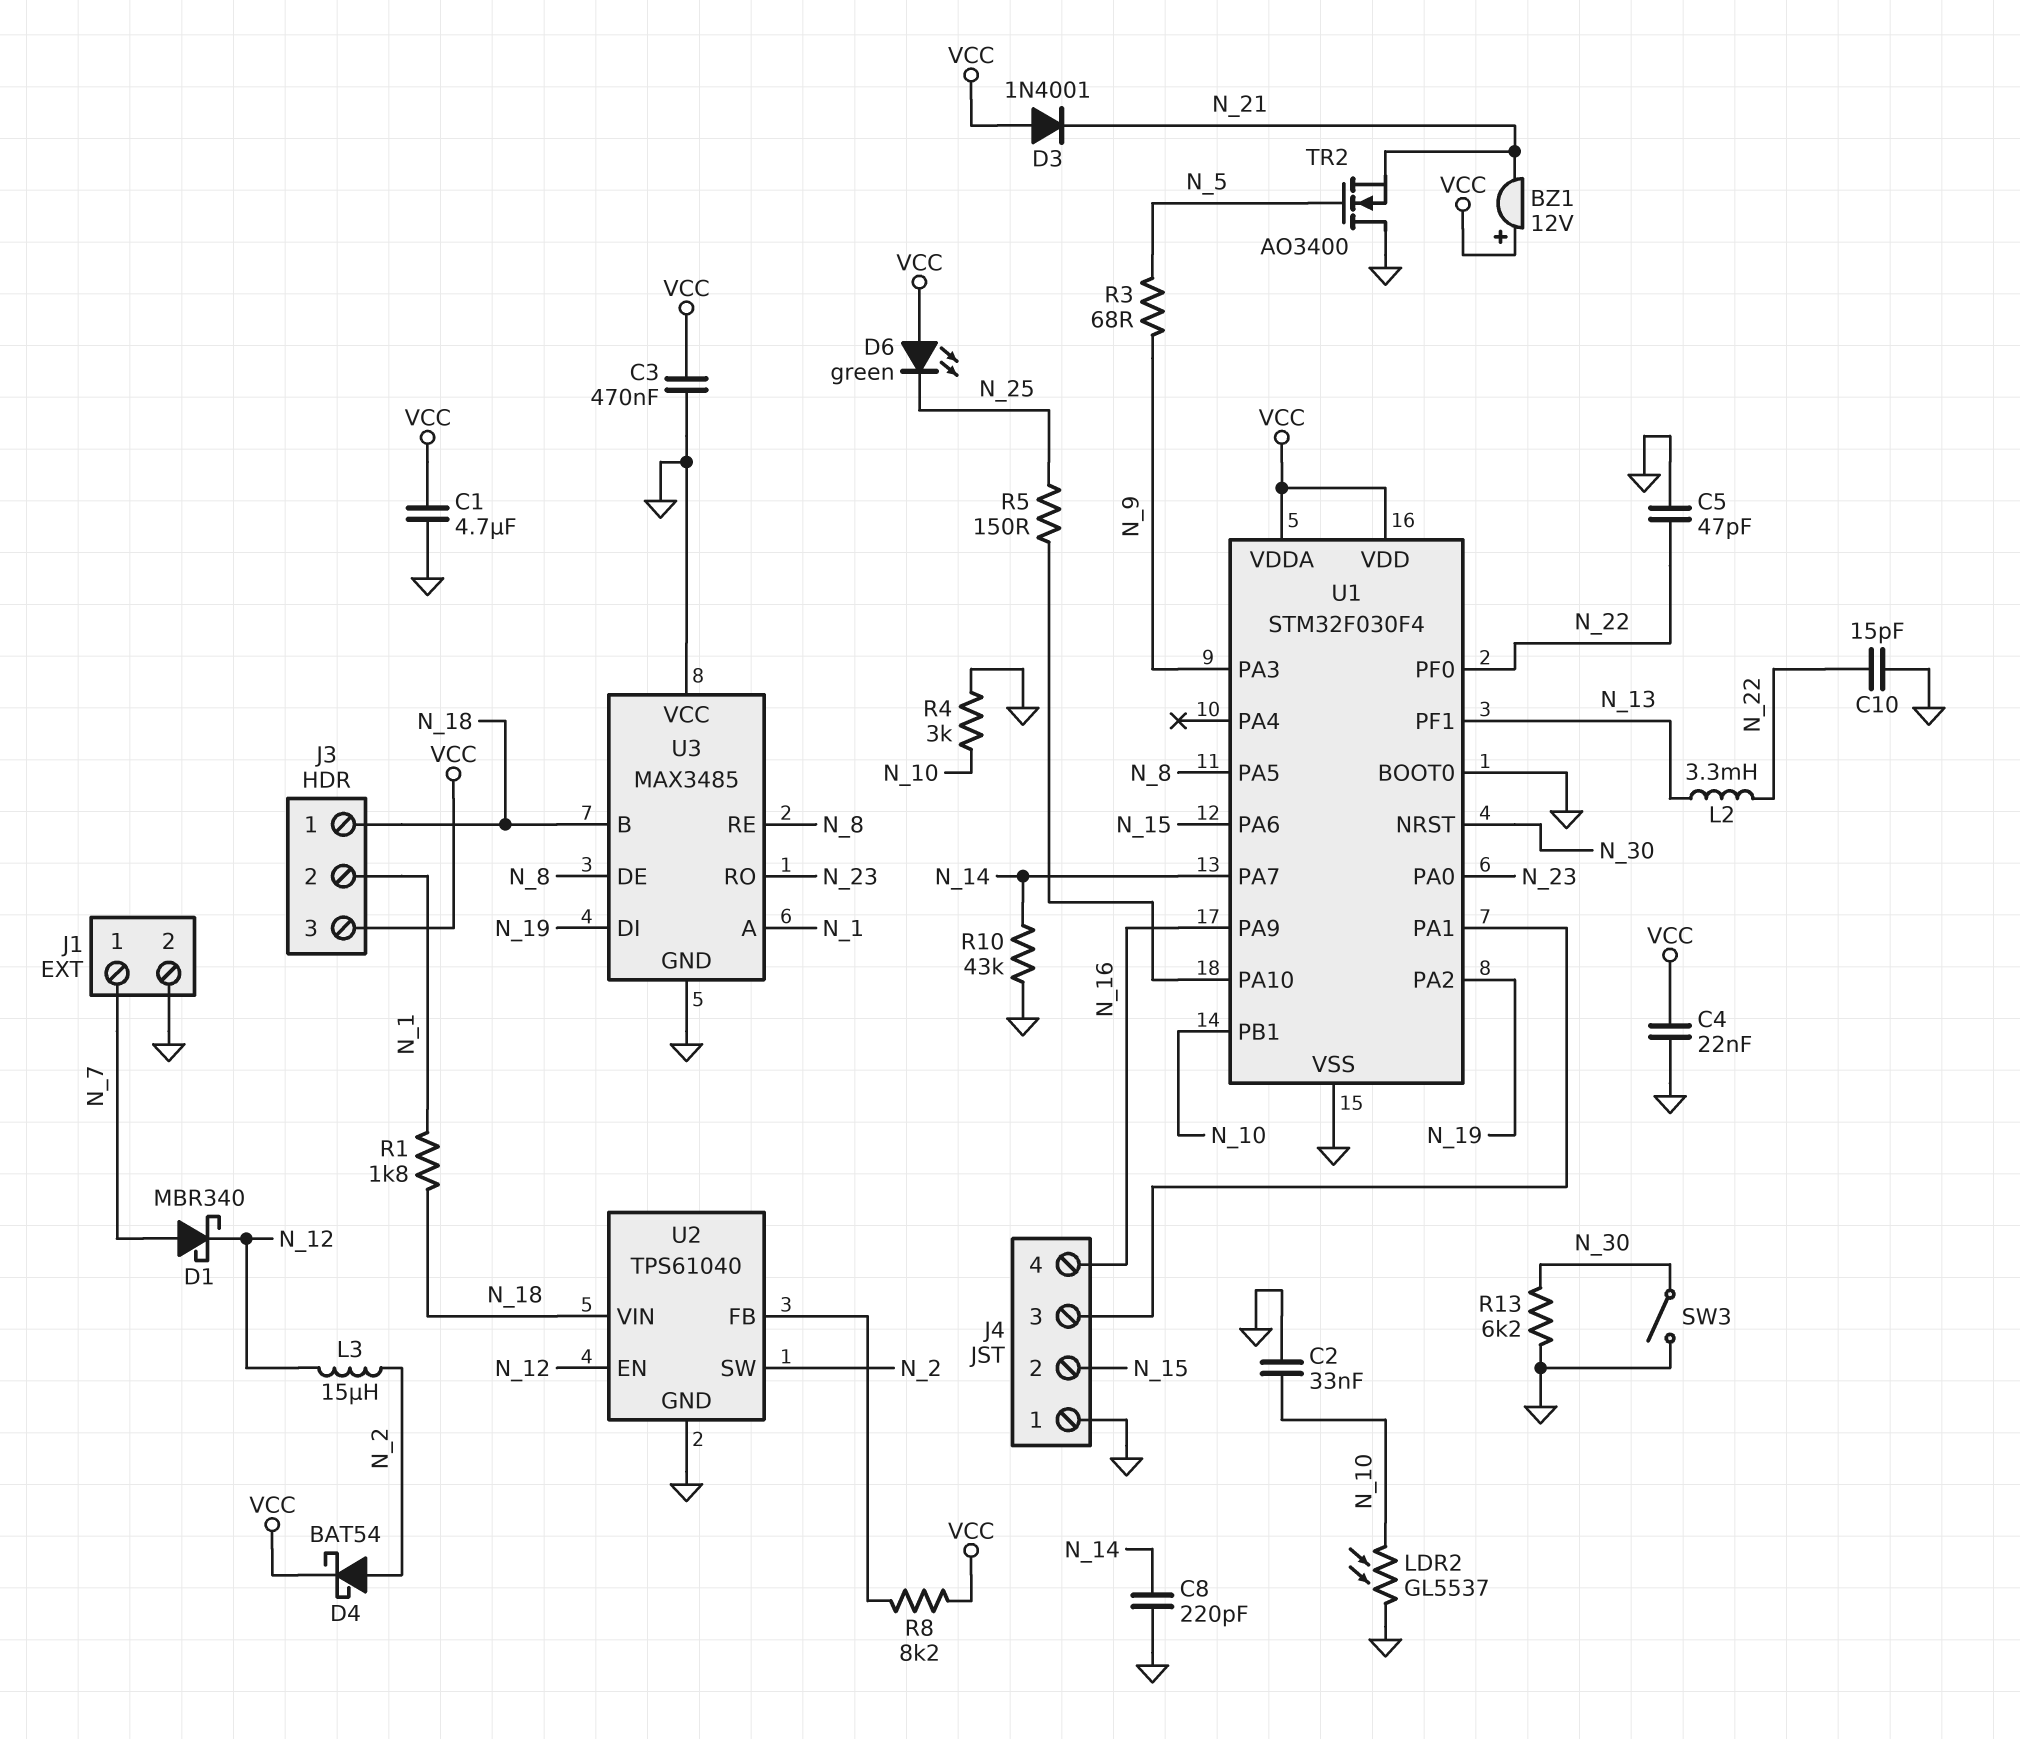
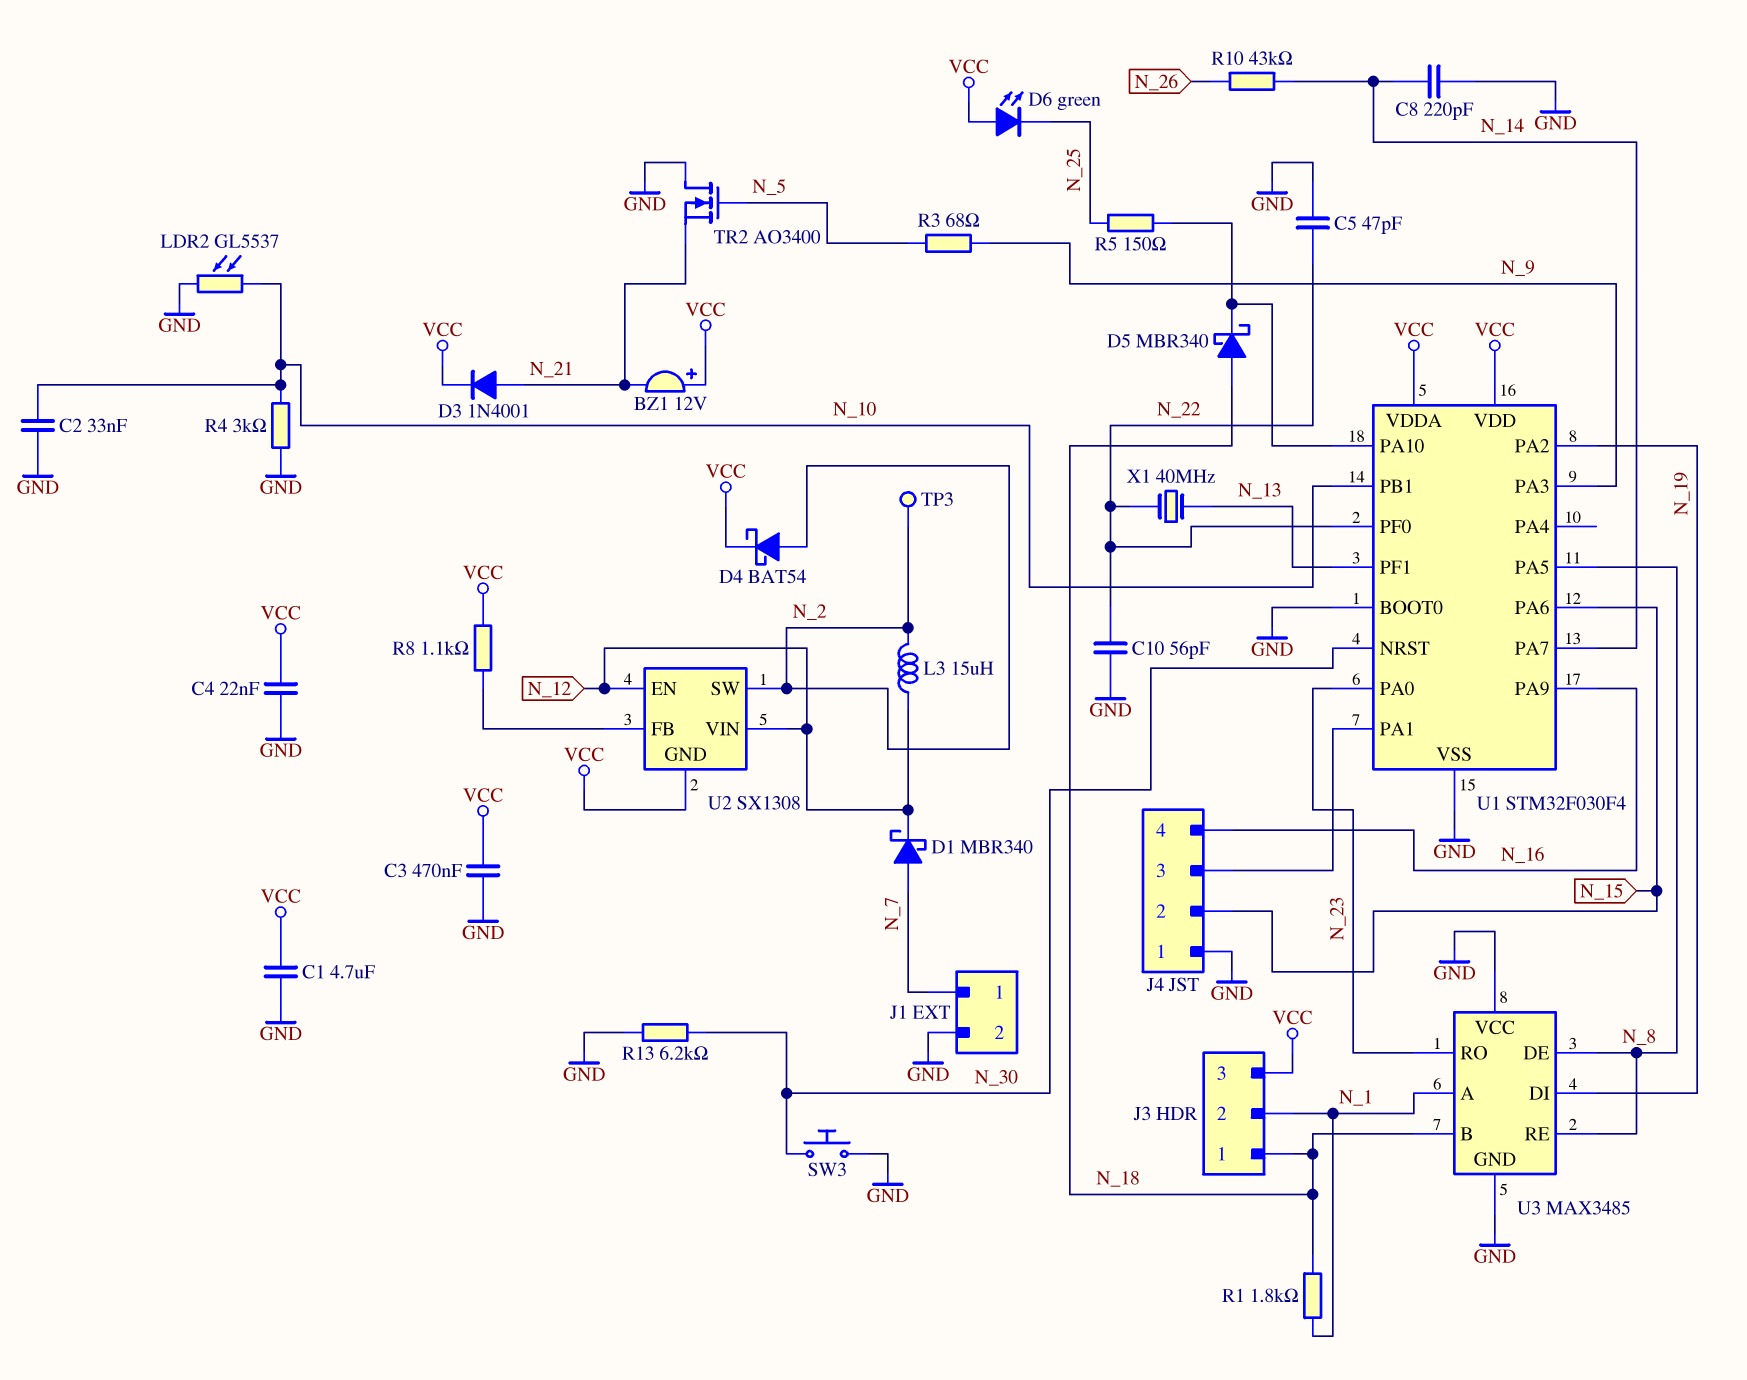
C10: 15pF (GND, N_22) -> 56pF (GND, N_22)
D3: diode 1N4001 (A VCC, K N_21) -> diode 1N4001 (A N_21, K VCC)
D5: none -> schottky MBR340 (A N_18, K U1/PA10)
L2: 3.3mH (N_13, N_22) -> none
R8: 8.2k (U2/FB, VCC) -> 1.1k (U2/FB, VCC)
R10: 43k (GND, N_14) -> 43k (N_14, N_26)
SW3: switch (GND, N_30) -> button (GND, N_30)
TP3: none -> test point (N_2)
U2: TPS61040 -> SX1308
U2 pin GND: GND -> VCC
U2 pin VIN: N_18 -> N_12
X1: none -> 40MHz (N_13, N_22)

